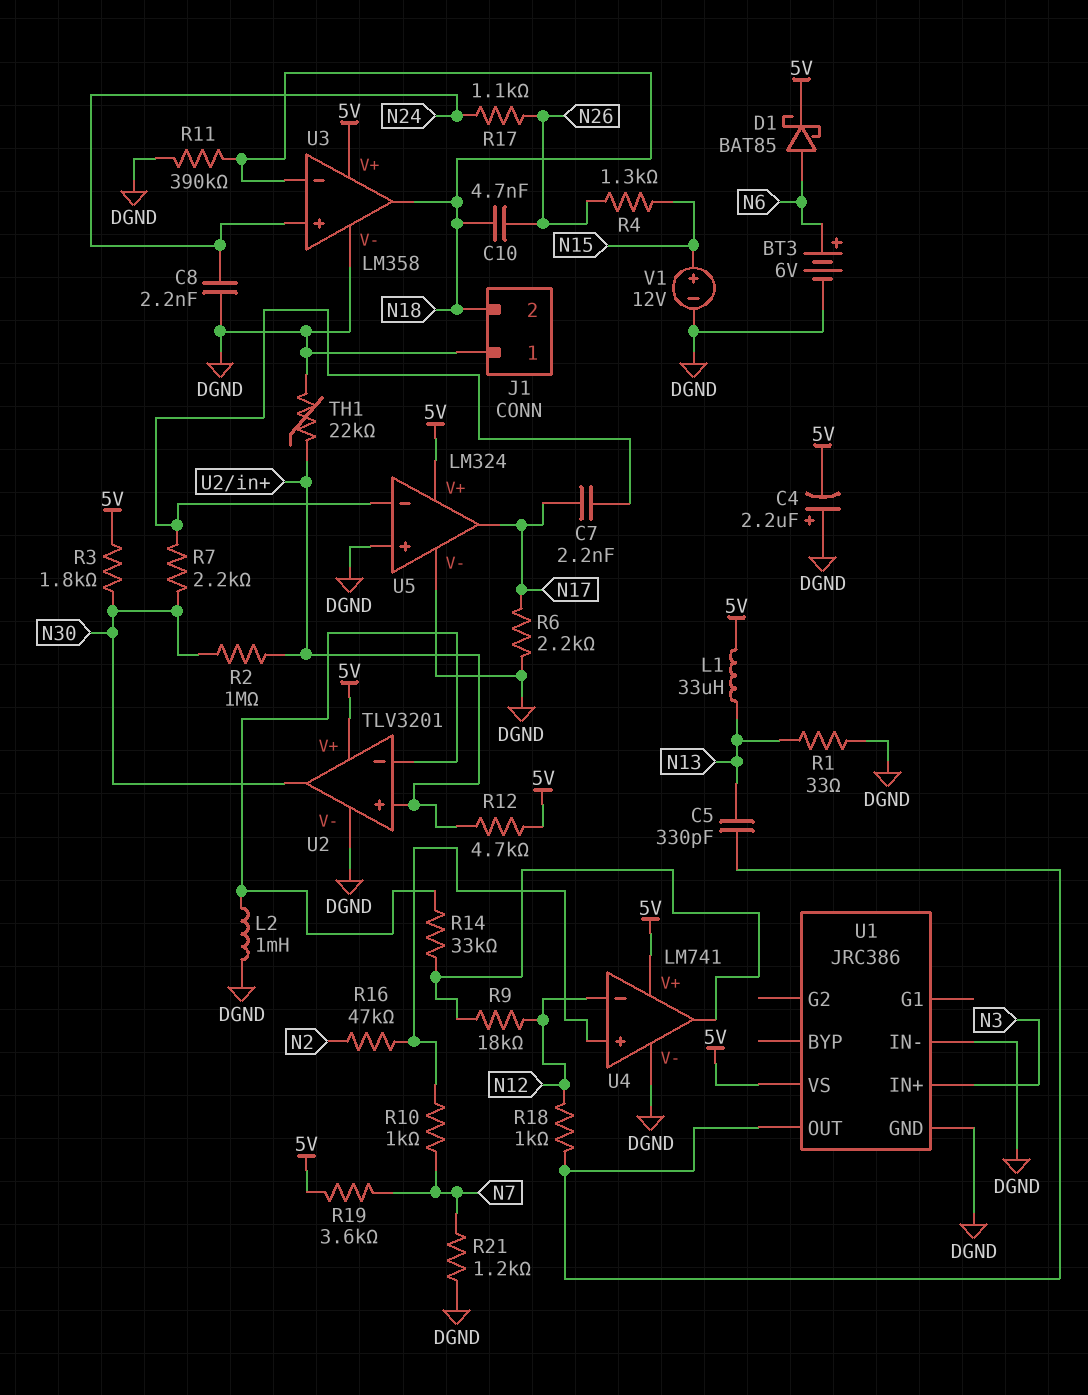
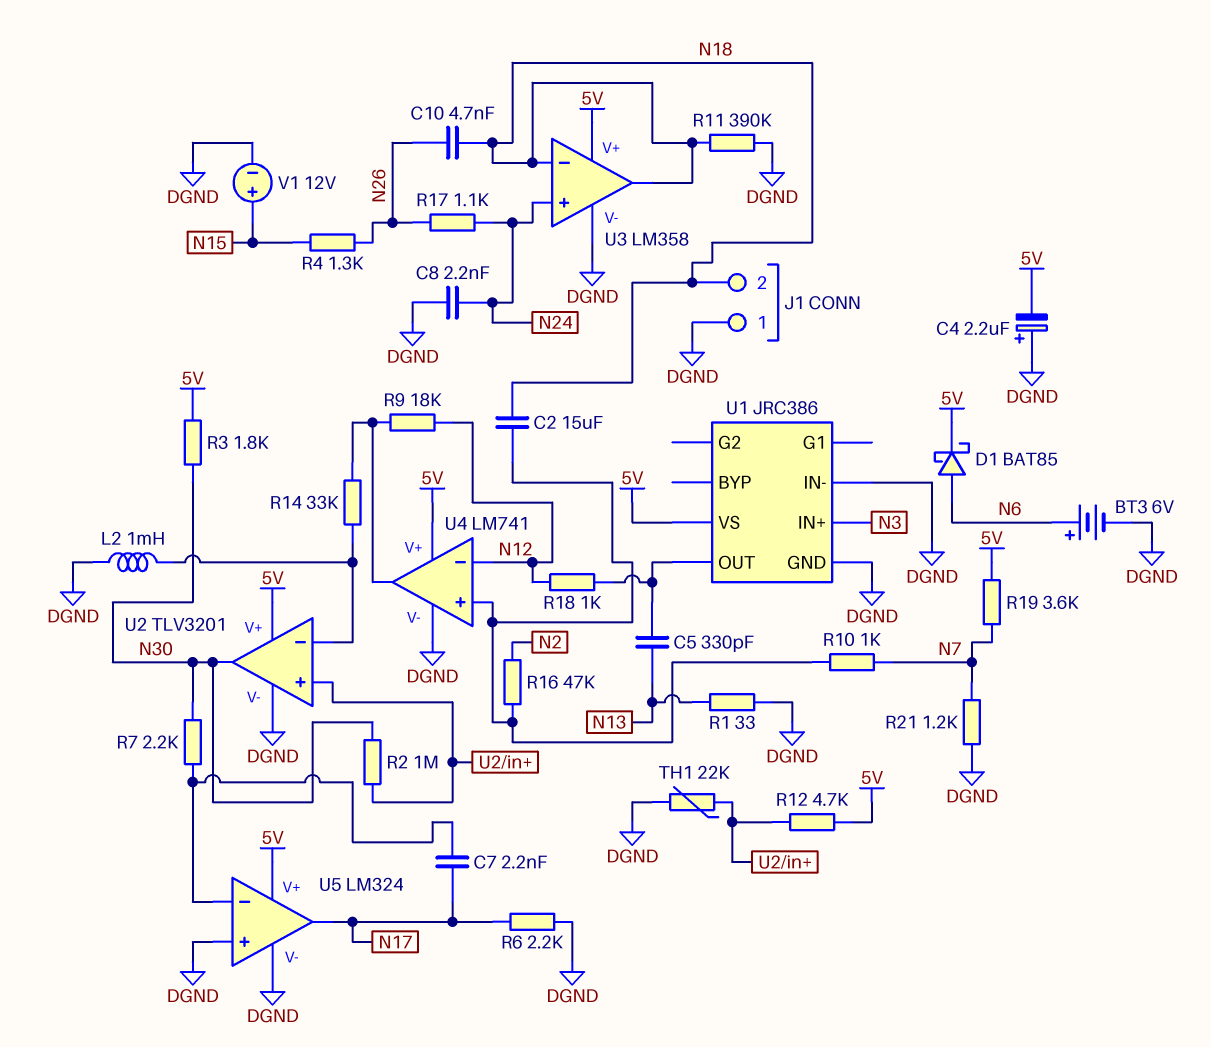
C2: none -> 15uF (N18, U4/in+)
L1: 33uH (5V, N13) -> none

